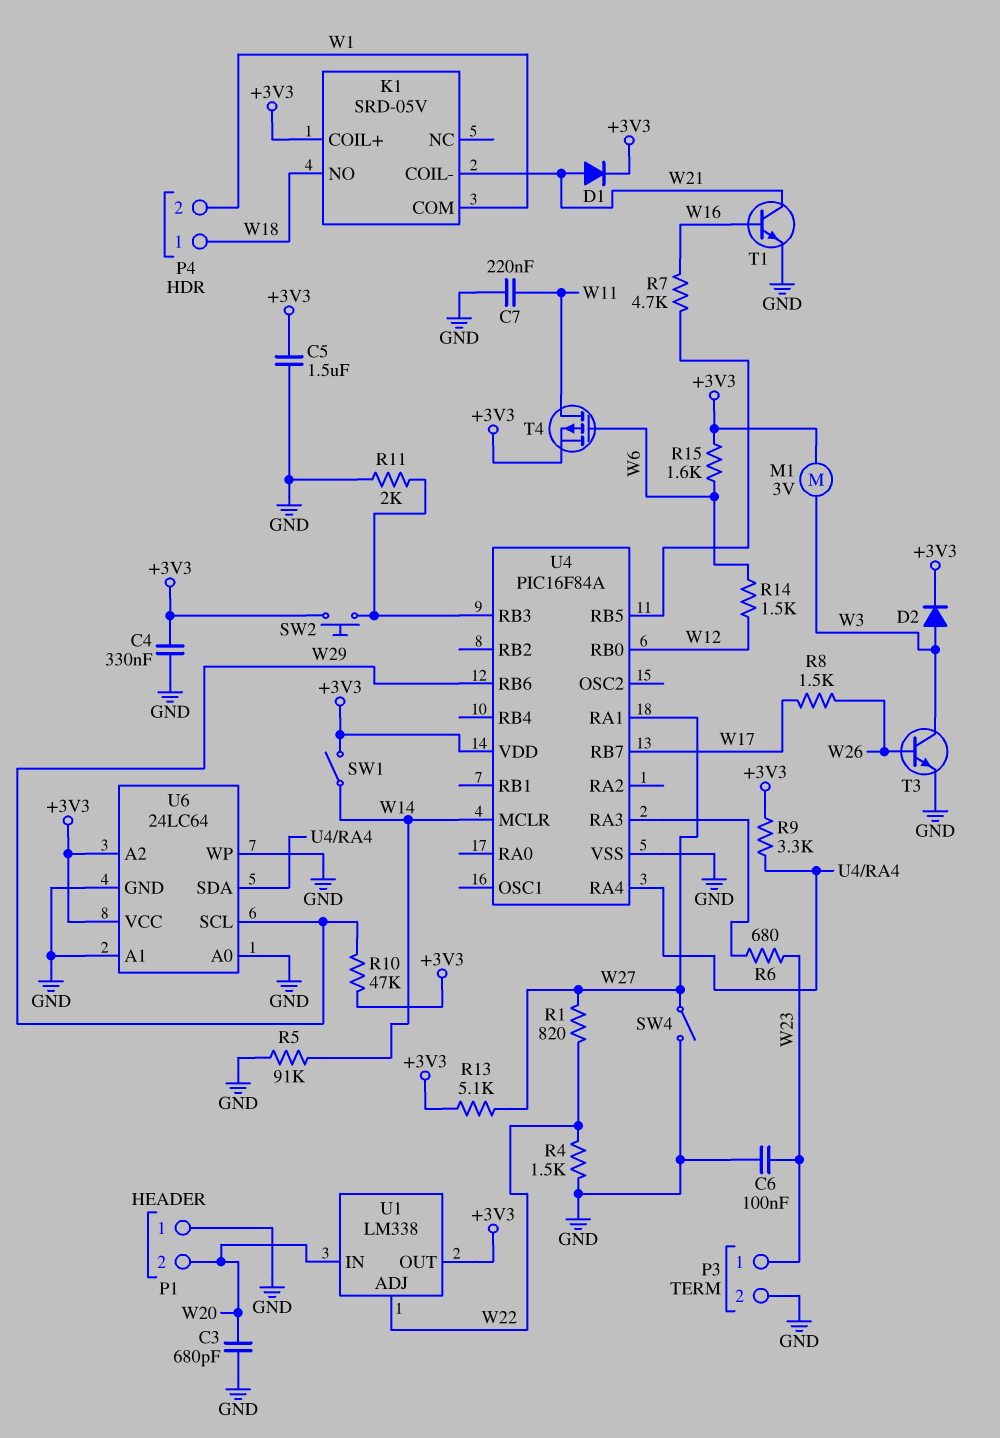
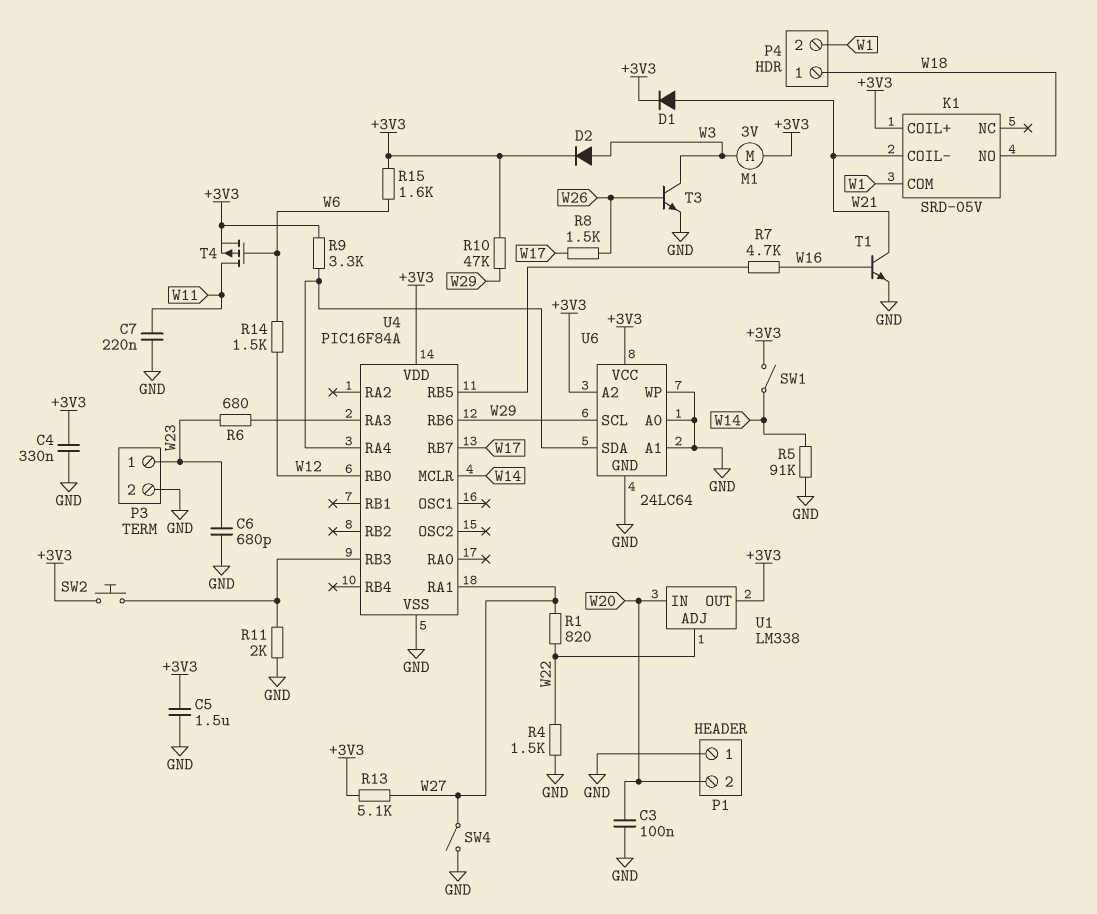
C3: 680pF (GND, W20) -> 100nF (GND, W20)
C6: 100nF (GND, W23) -> 680pF (GND, W23)

